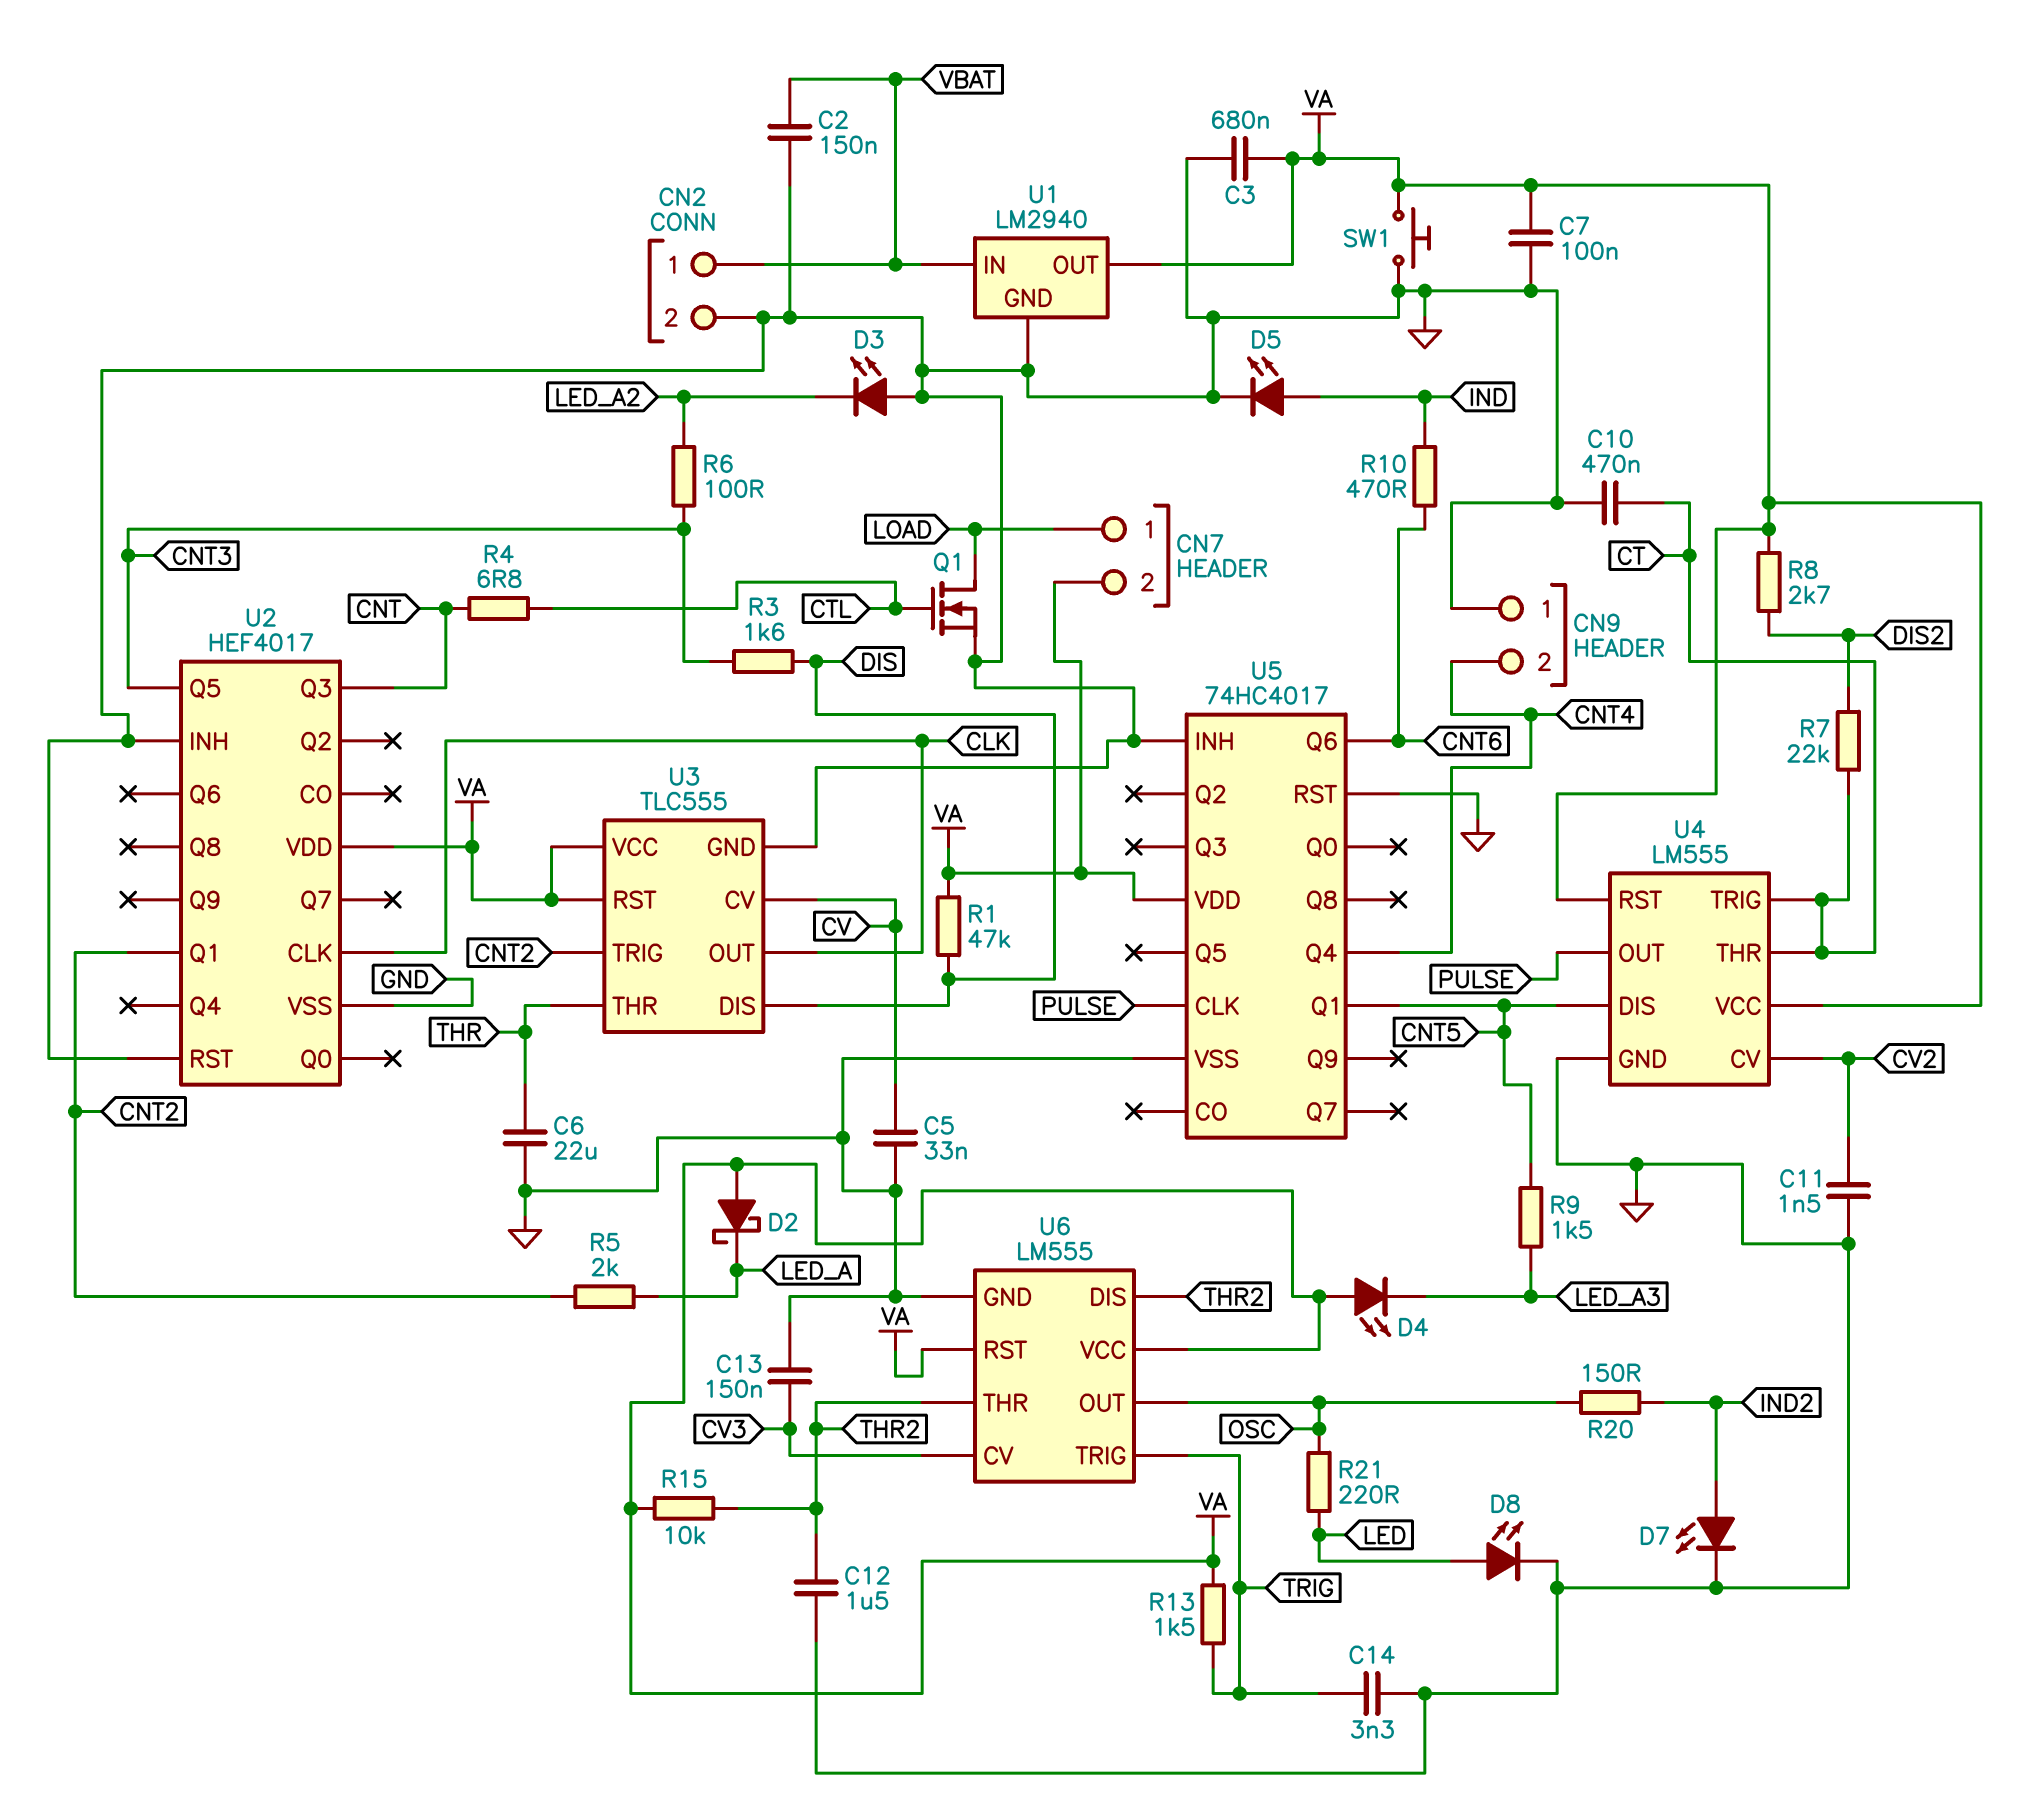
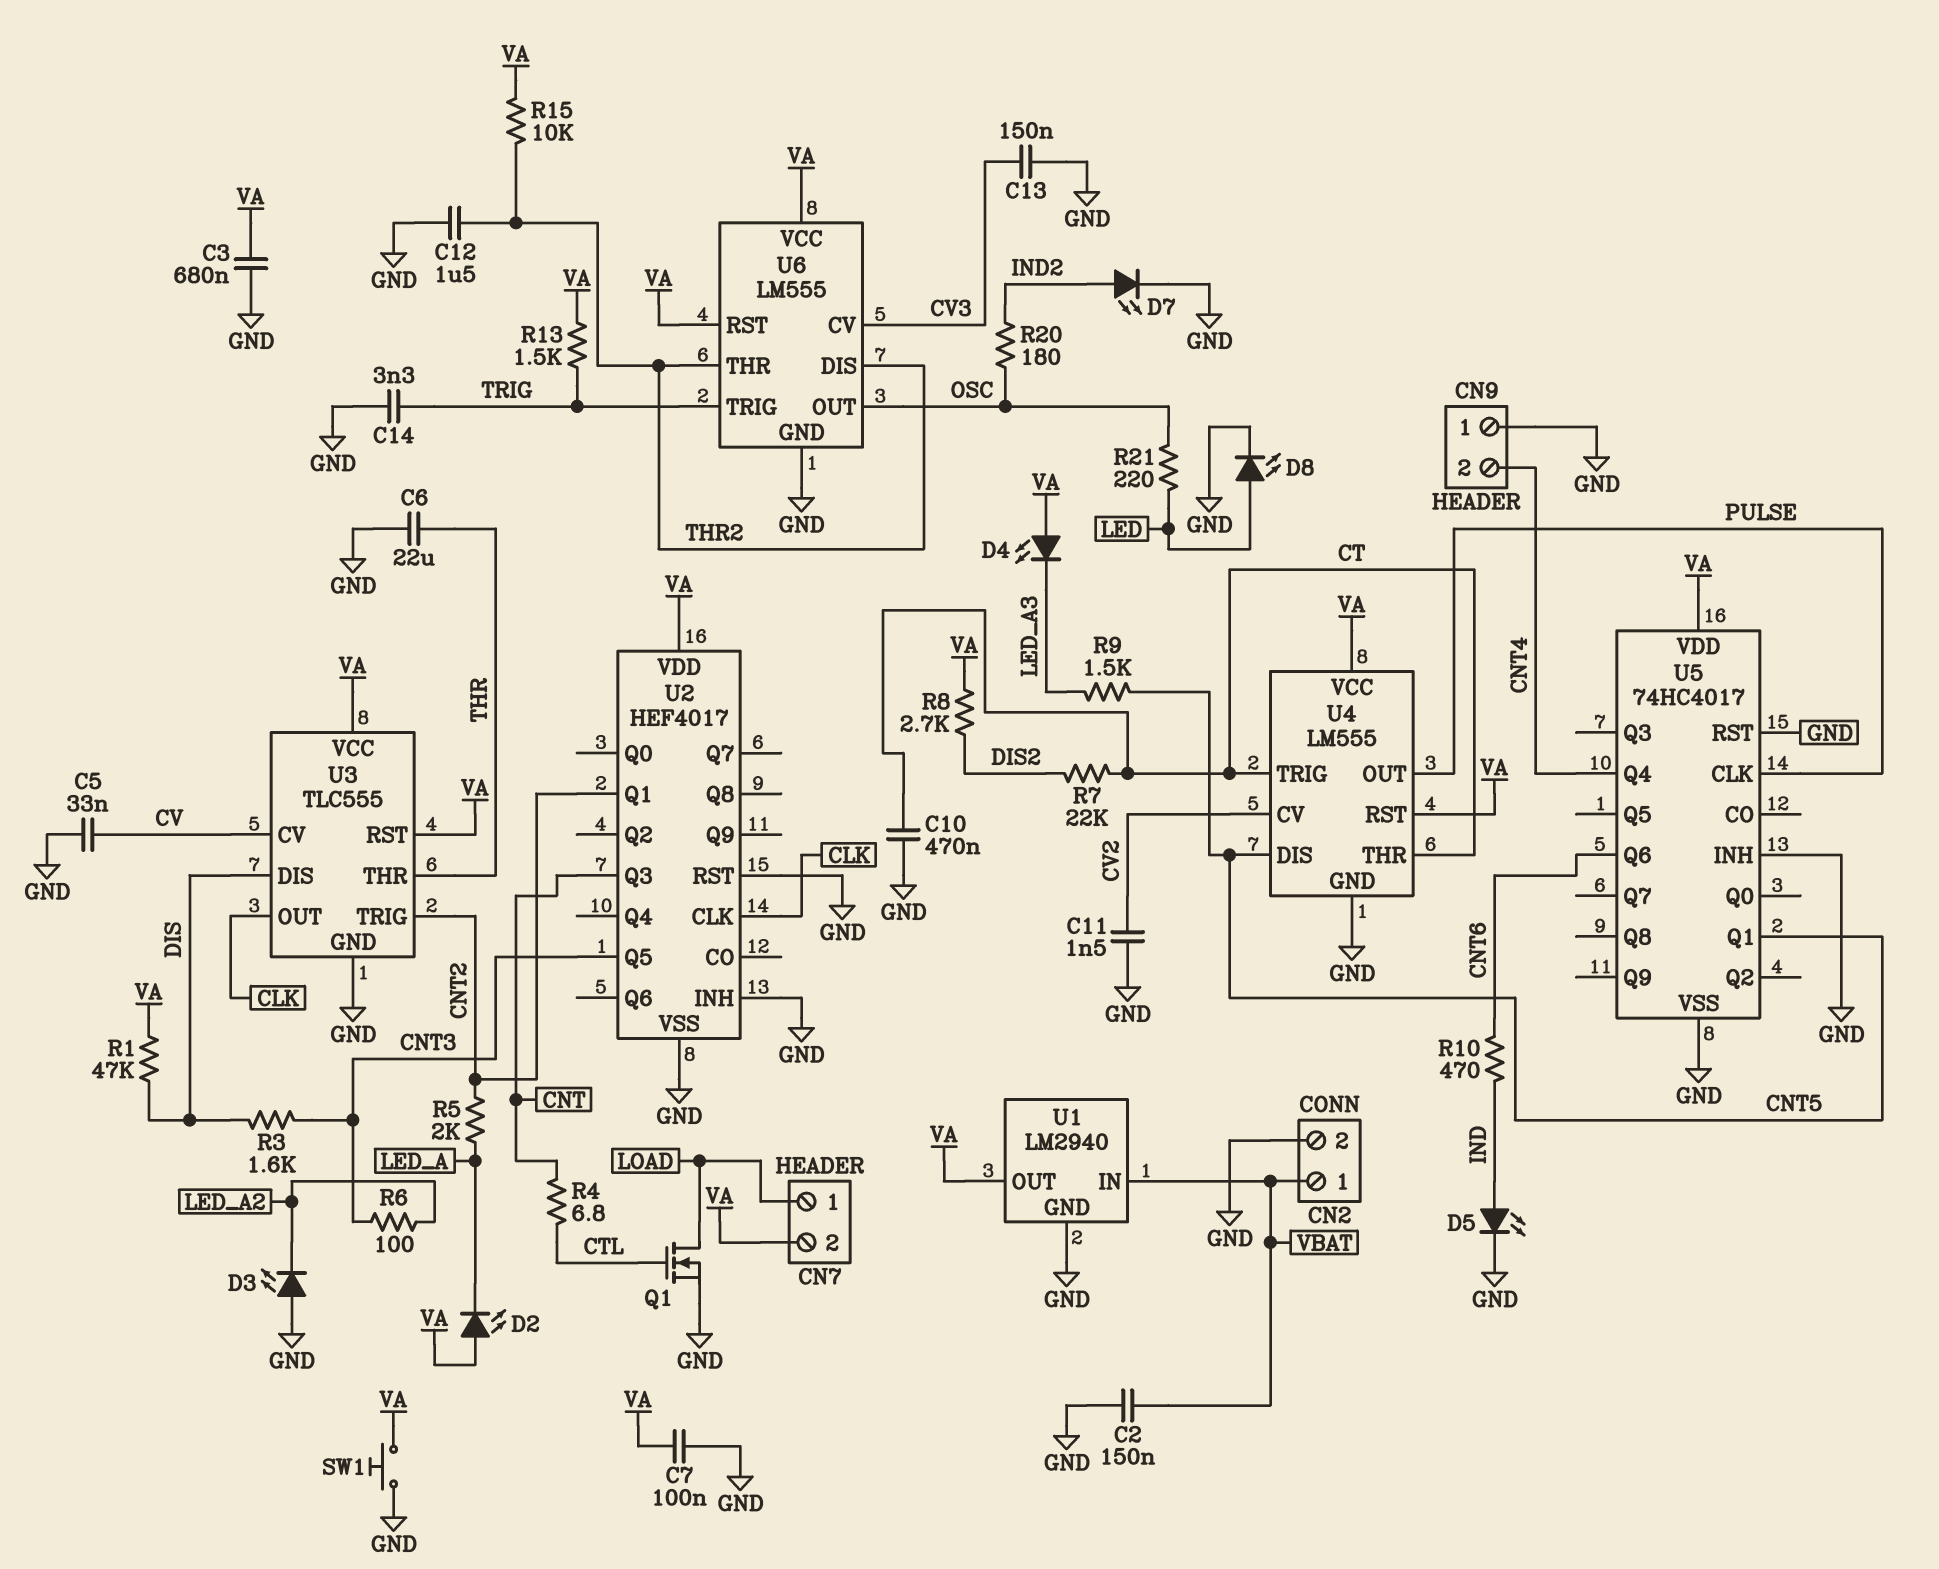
D2: schottky (A VA, K LED_A) -> LED (A VA, K LED_A)
R20: 150 (IND2, OSC) -> 180 (IND2, OSC)

